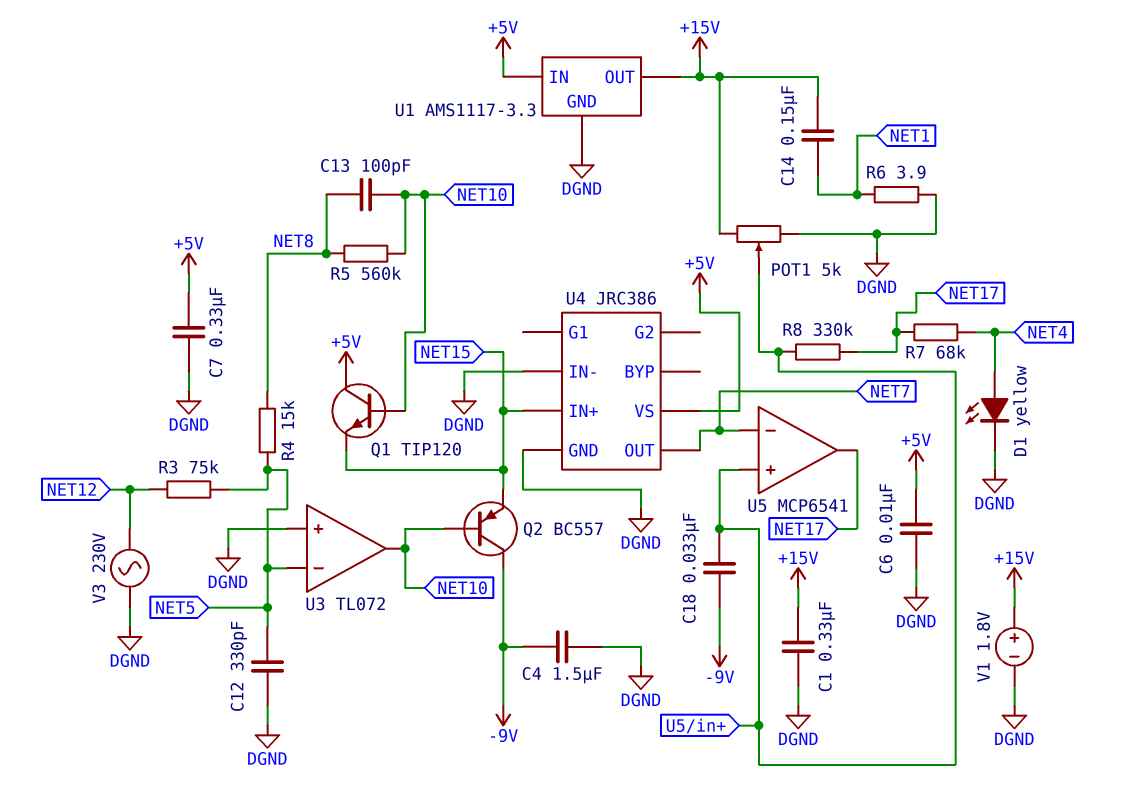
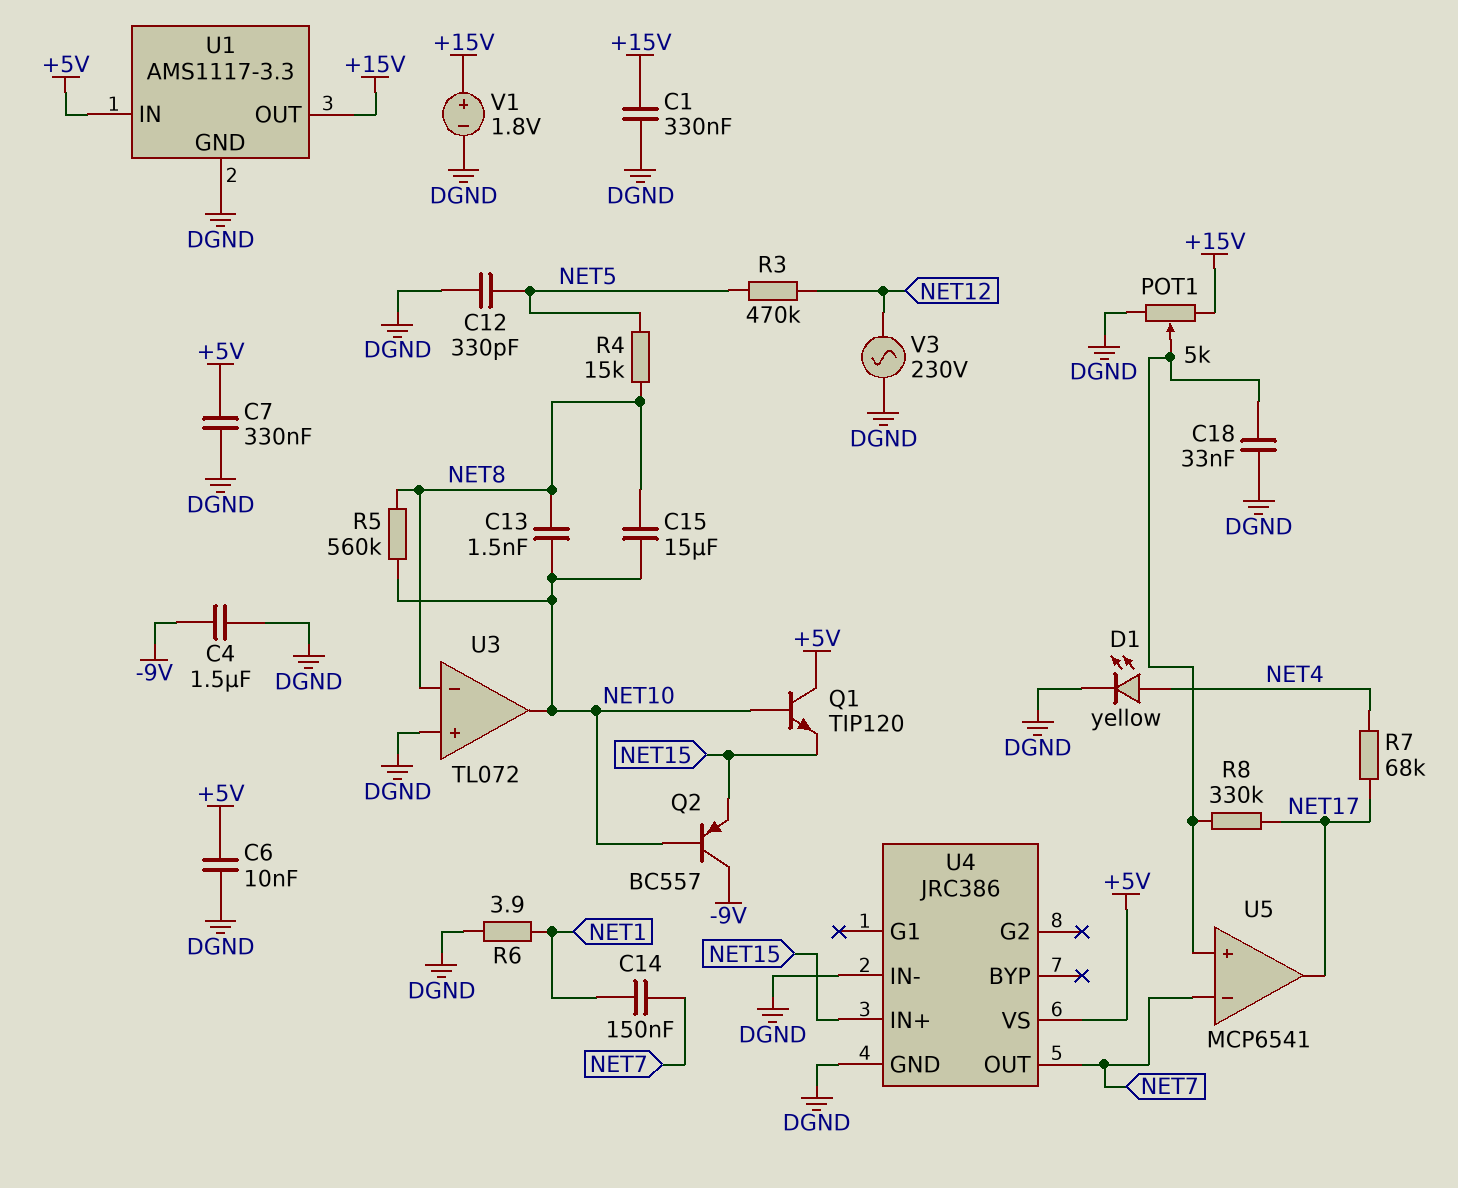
C13: 100pF (NET8, NET10) -> 1.5nF (NET8, NET10)
C14: 150nF (+15V, NET1) -> 150nF (NET1, NET7)
C15: none -> 15uF (NET8, NET10)
C18: 33nF (-9V, U5/in+) -> 33nF (DGND, U5/in+)
R3: 75k (NET5, NET12) -> 470k (NET5, NET12)
U3 pin in-: NET5 -> NET8

